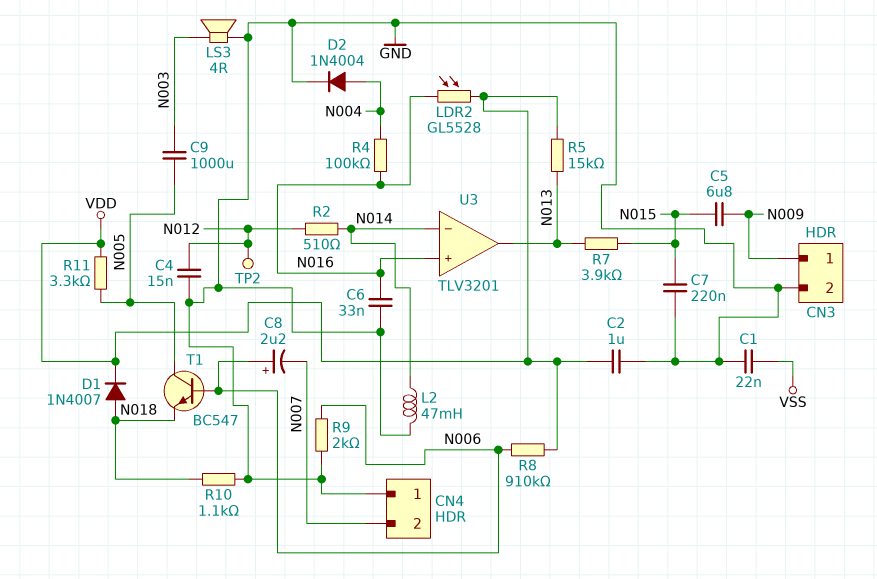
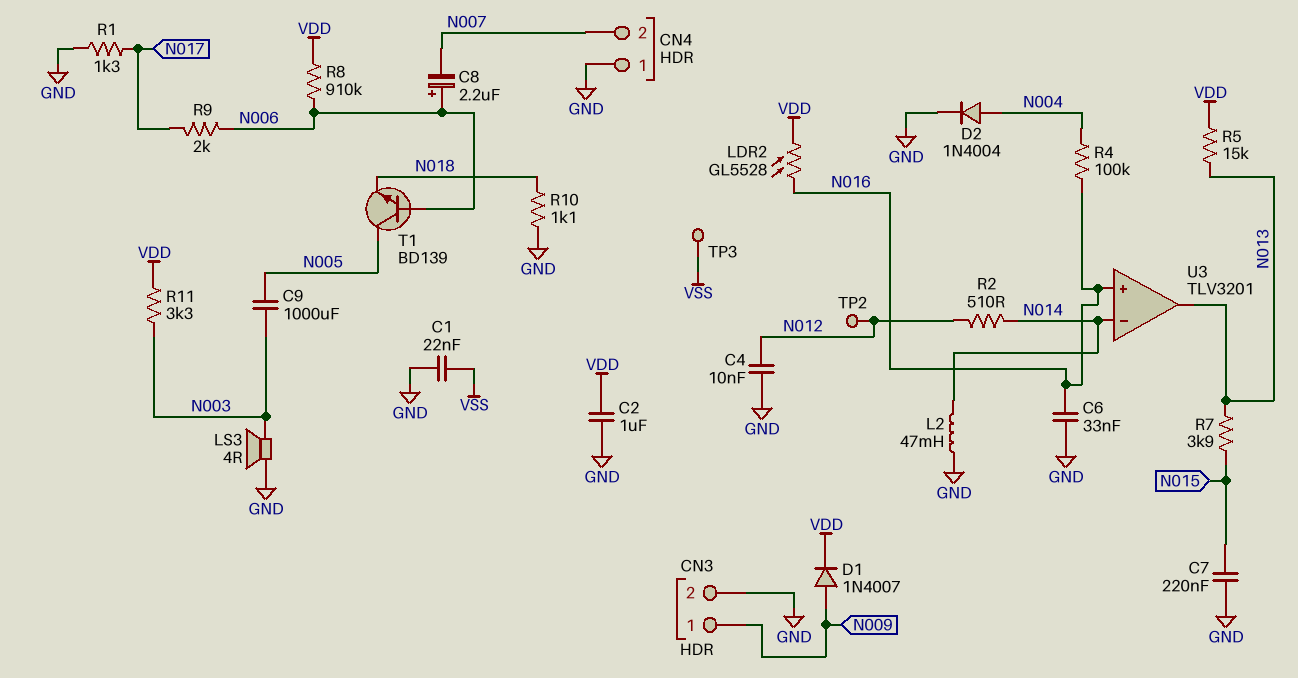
C4: 15nF (GND, N012) -> 10nF (GND, N012)
C5: 6.8uF (N009, N015) -> none
D1: diode 1N4007 (A N018, K VDD) -> diode 1N4007 (A N009, K VDD)
R1: none -> 1.3k (GND, N017)
R9: 2k (GND, N006) -> 2k (N006, N017)
R11: 3.3k (N005, VDD) -> 3.3k (N003, VDD)
T1: NPN BC547 (B N006, C N005, E N018) -> NPN BD139 (B N006, C N005, E N018)
TP3: none -> test point (VSS)

